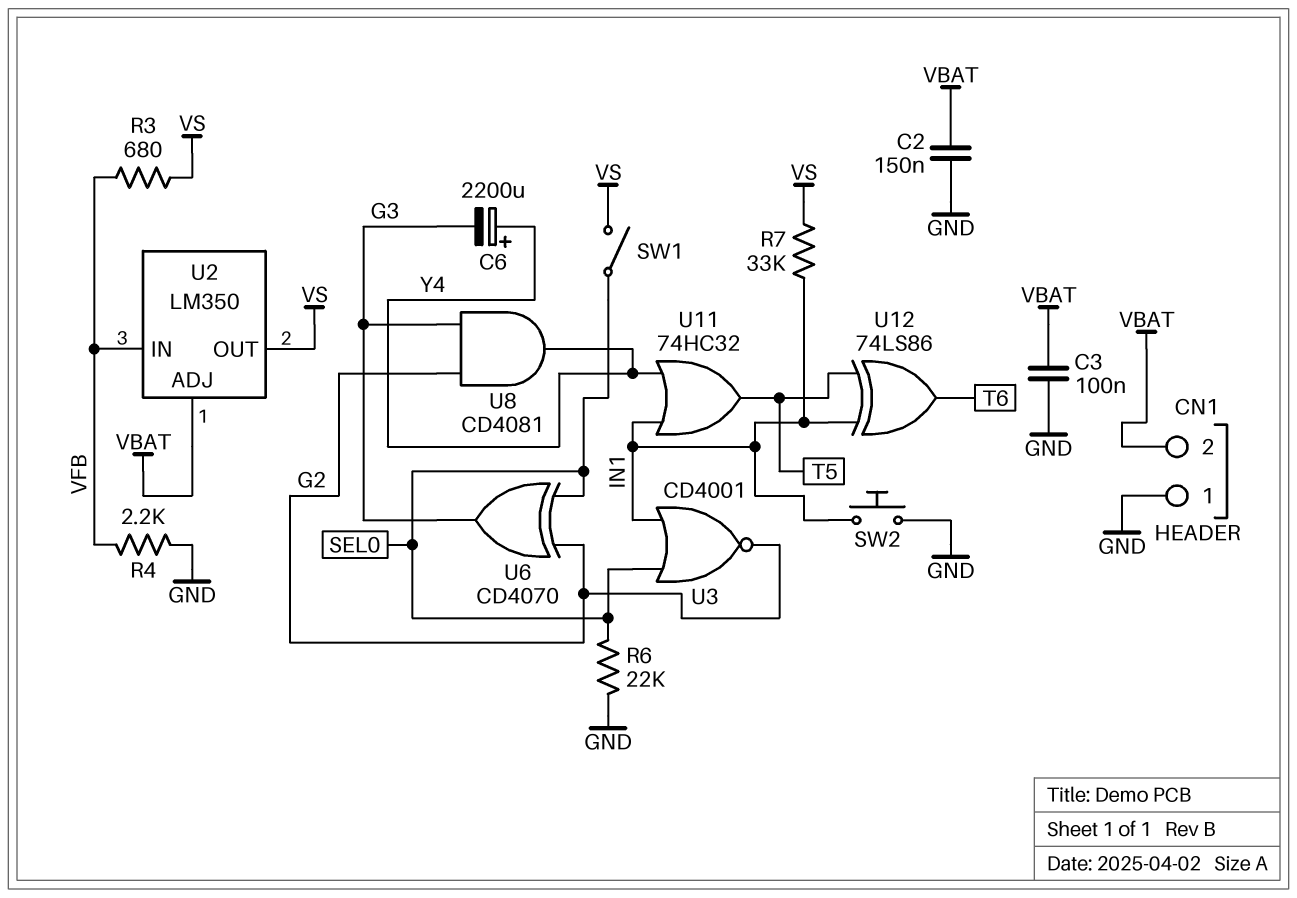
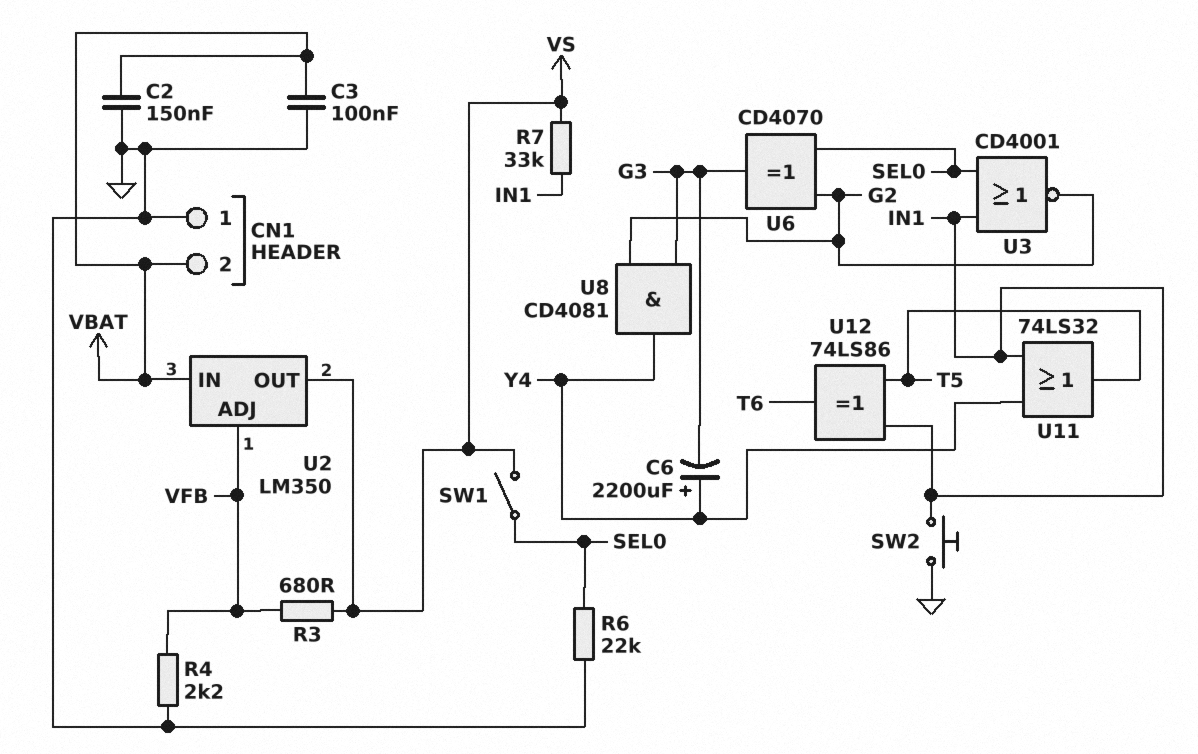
U2 pin ADJ: VBAT -> VFB
U2 pin IN: VFB -> VBAT
U11: OR 74HC32 (in IN1, in Y4, out T5) -> OR 74LS32 (in IN1, in Y4, out T5)

